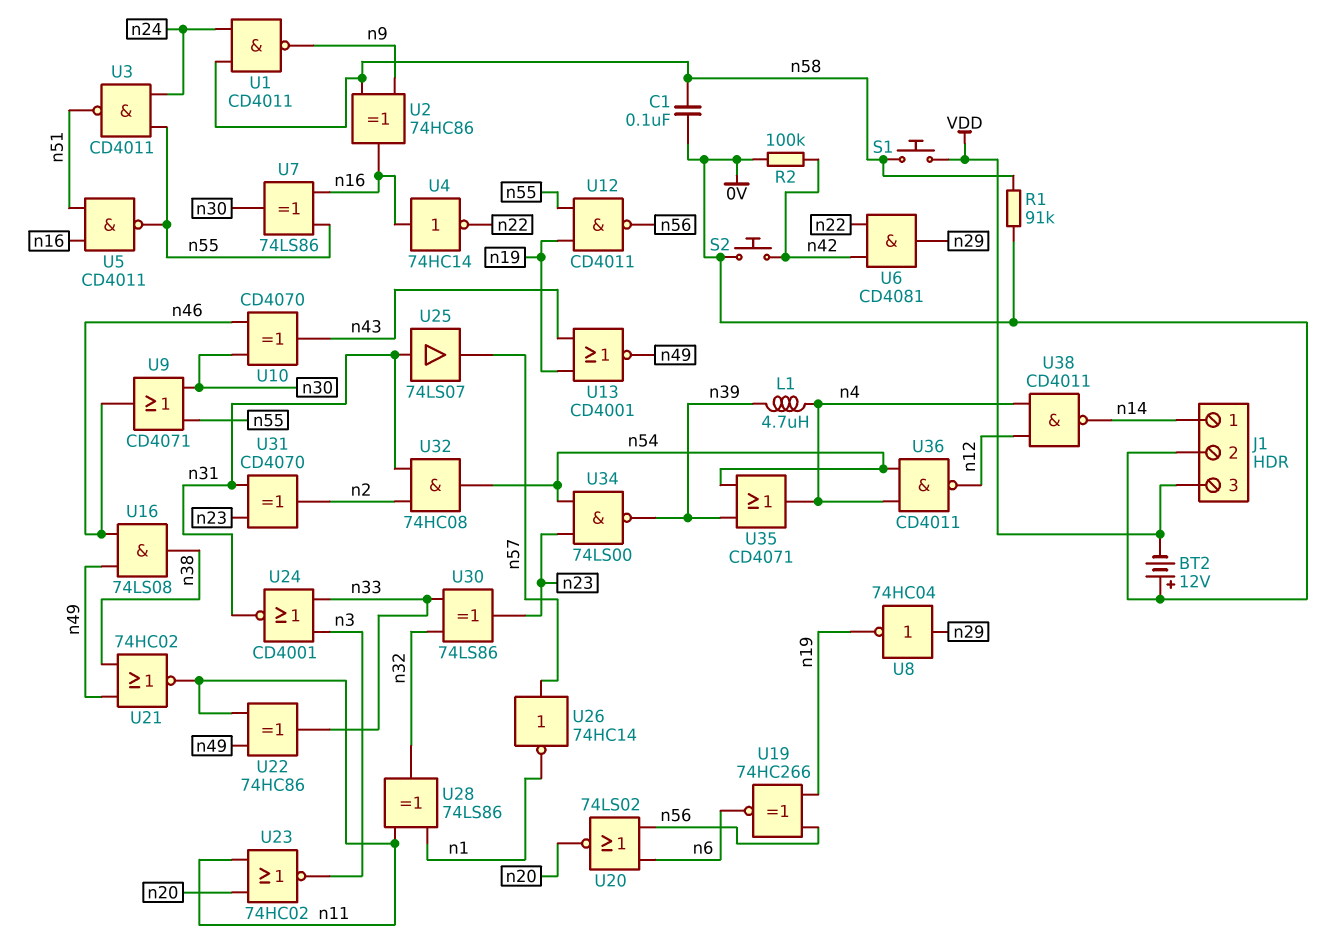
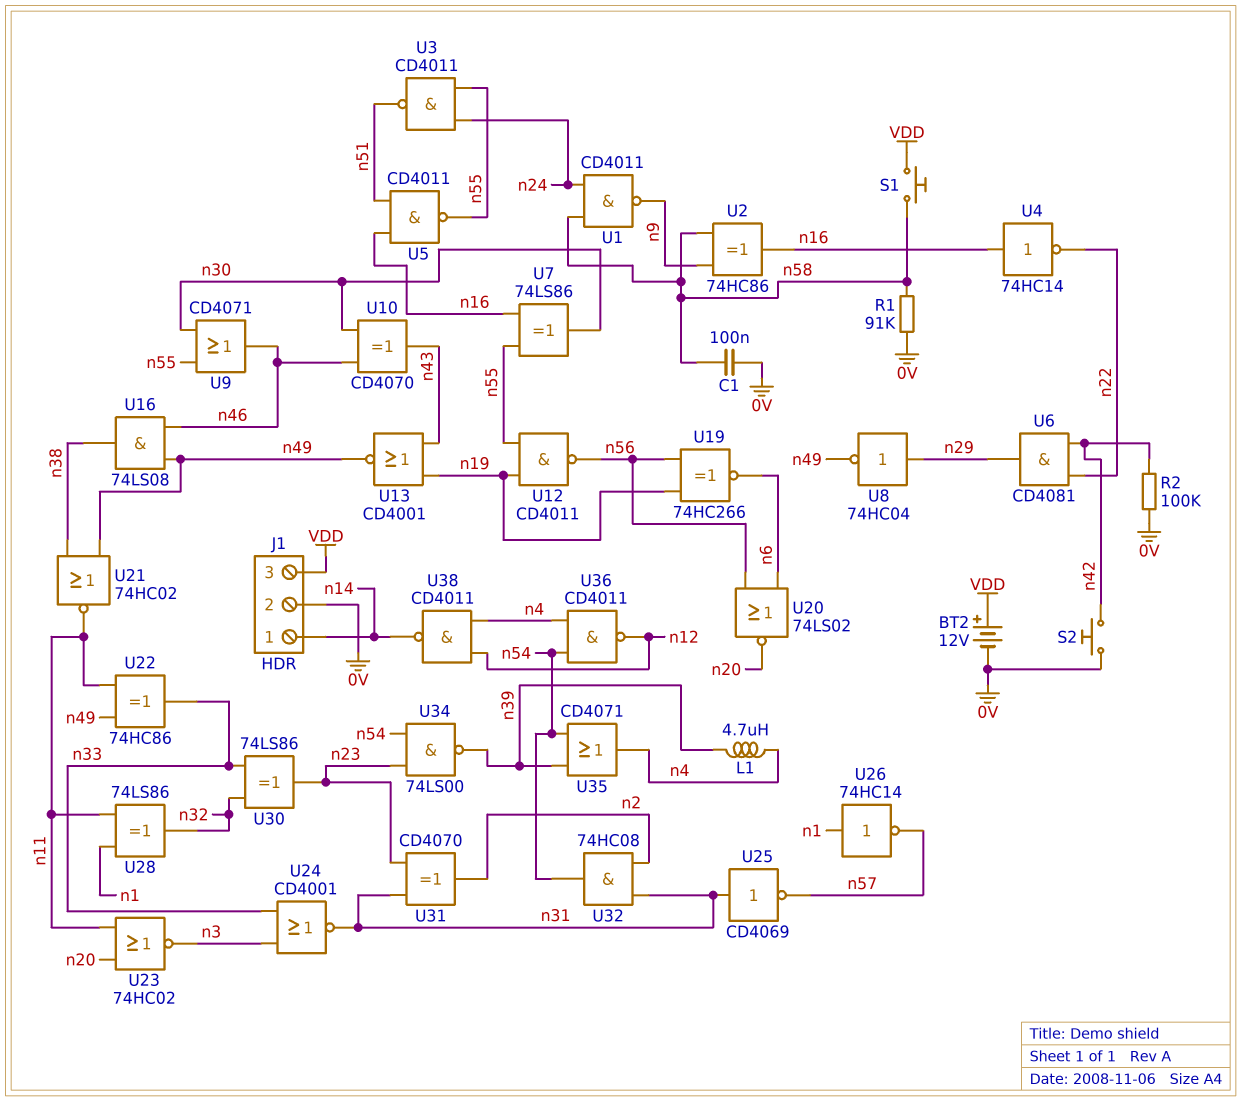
BT2: 12V (plus 0V, minus VDD) -> 12V (plus VDD, minus 0V)
U8: NOT 74HC04 (in n29, out n19) -> NOT 74HC04 (in n29, out n49)
U25: buffer 74LS07 (in n31, out n57) -> NOT CD4069 (in n31, out n57)
U26: NOT 74HC14 (in n57, out n1) -> NOT 74HC14 (in n1, out n57)

